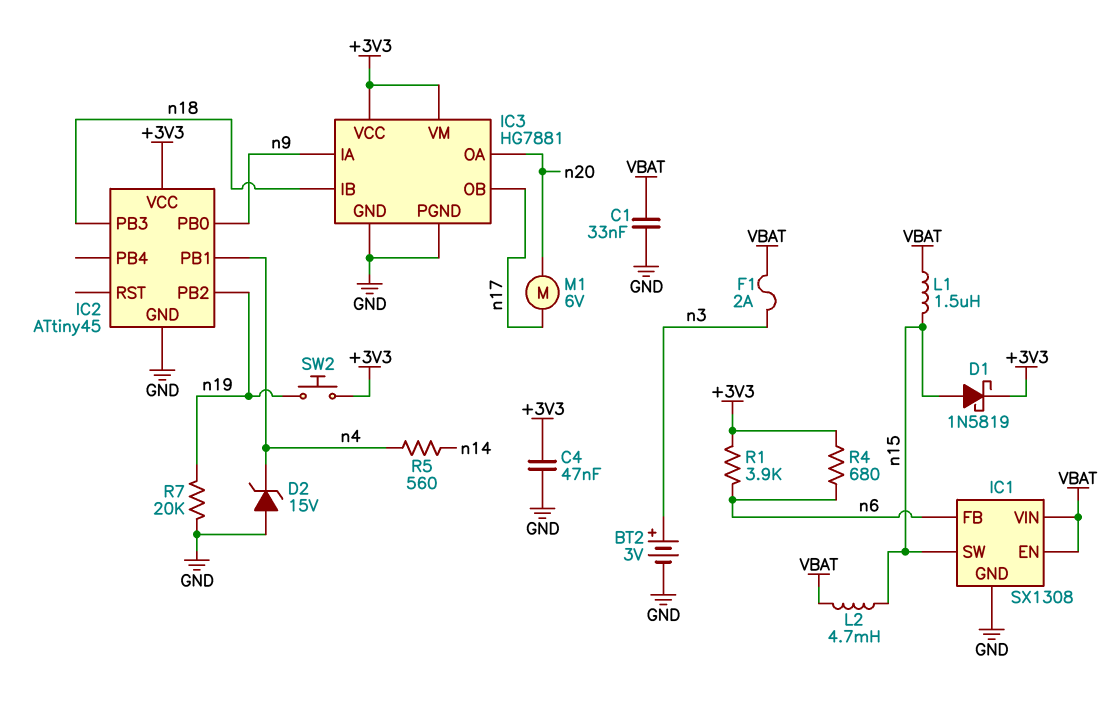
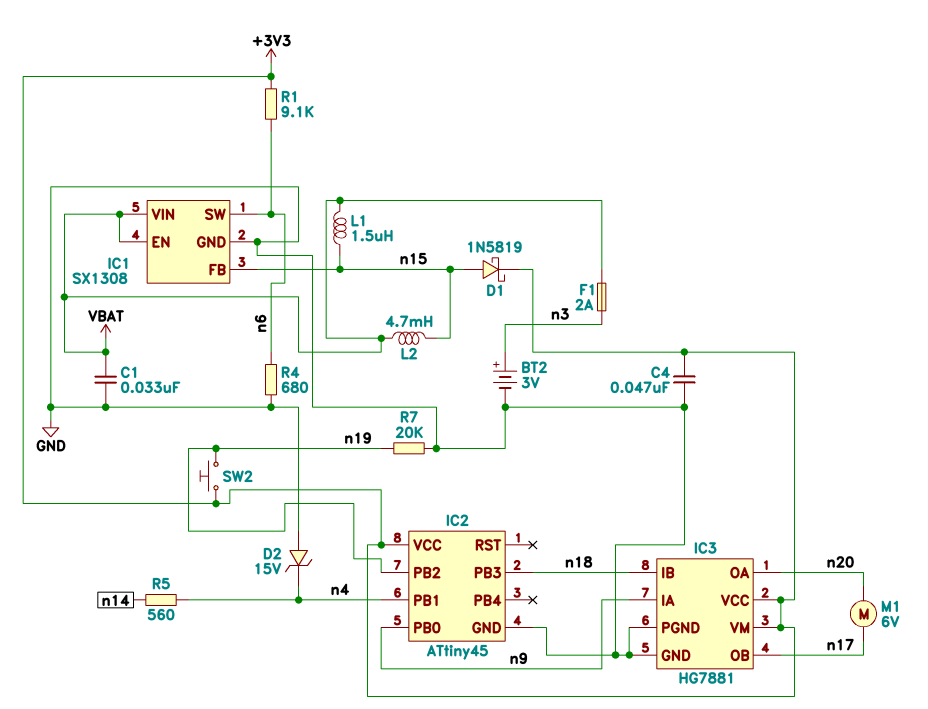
IC1 pin FB: n6 -> n15
IC1 pin SW: n15 -> n6
R1: 3.9k (+3V3, n6) -> 9.1k (+3V3, n6)
R4: 680 (+3V3, n6) -> 680 (GND, n6)

